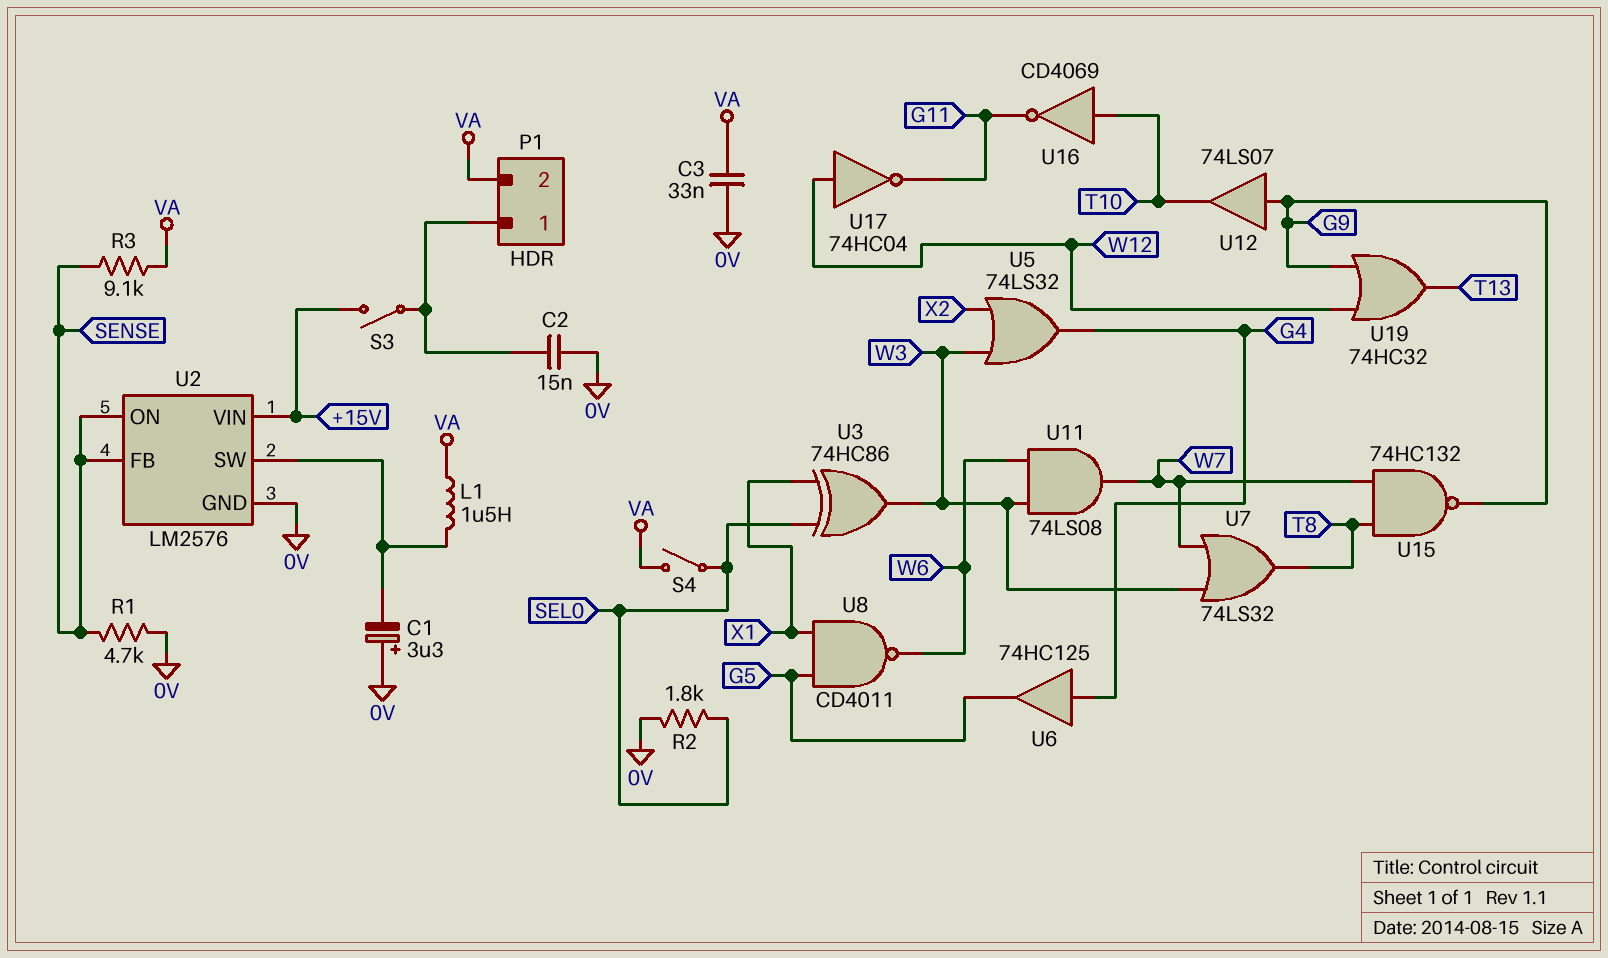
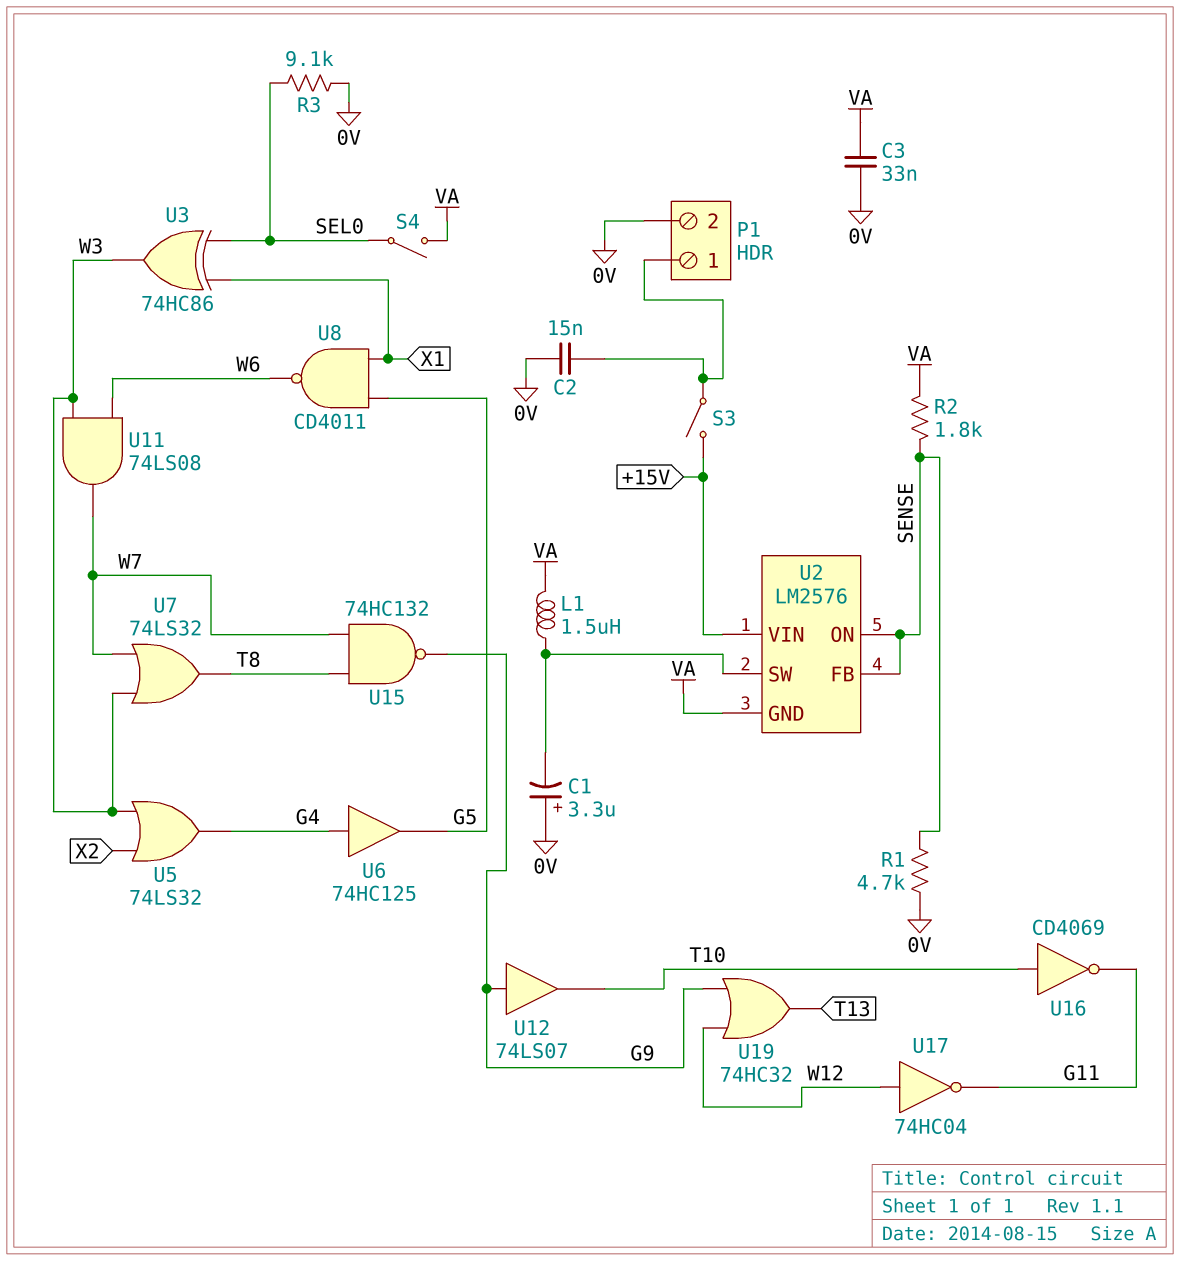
P1 pin 2: VA -> 0V
R2: 1.8k (0V, SEL0) -> 1.8k (SENSE, VA)
R3: 9.1k (SENSE, VA) -> 9.1k (0V, SEL0)
U2 pin GND: 0V -> VA

